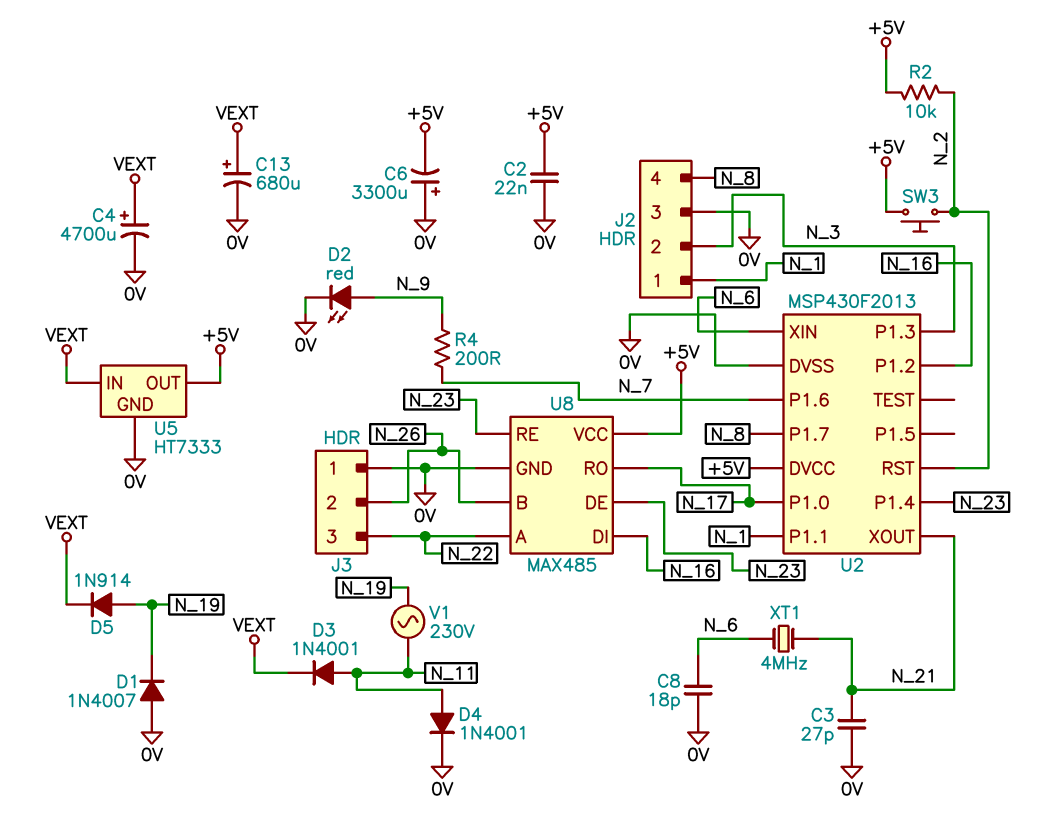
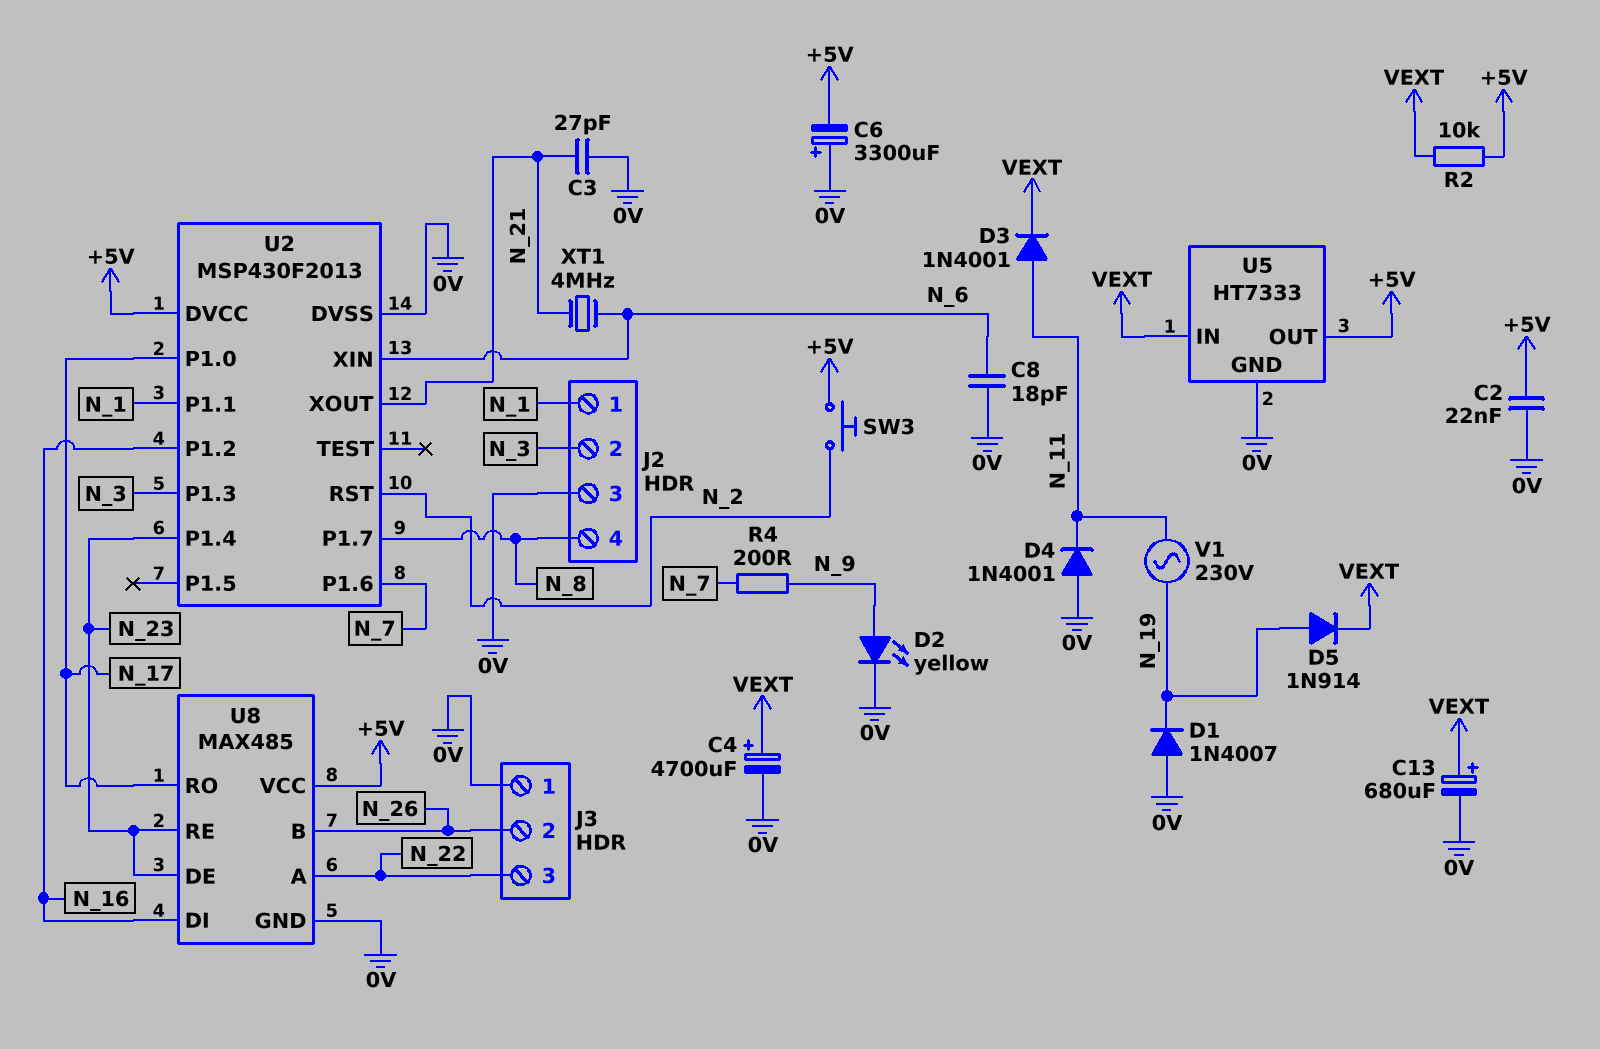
D2: LED red (A N_9, K 0V) -> LED yellow (A N_9, K 0V)
D4: diode 1N4001 (A N_11, K 0V) -> diode 1N4001 (A 0V, K N_11)
R2: 10k (+5V, N_2) -> 10k (+5V, VEXT)

